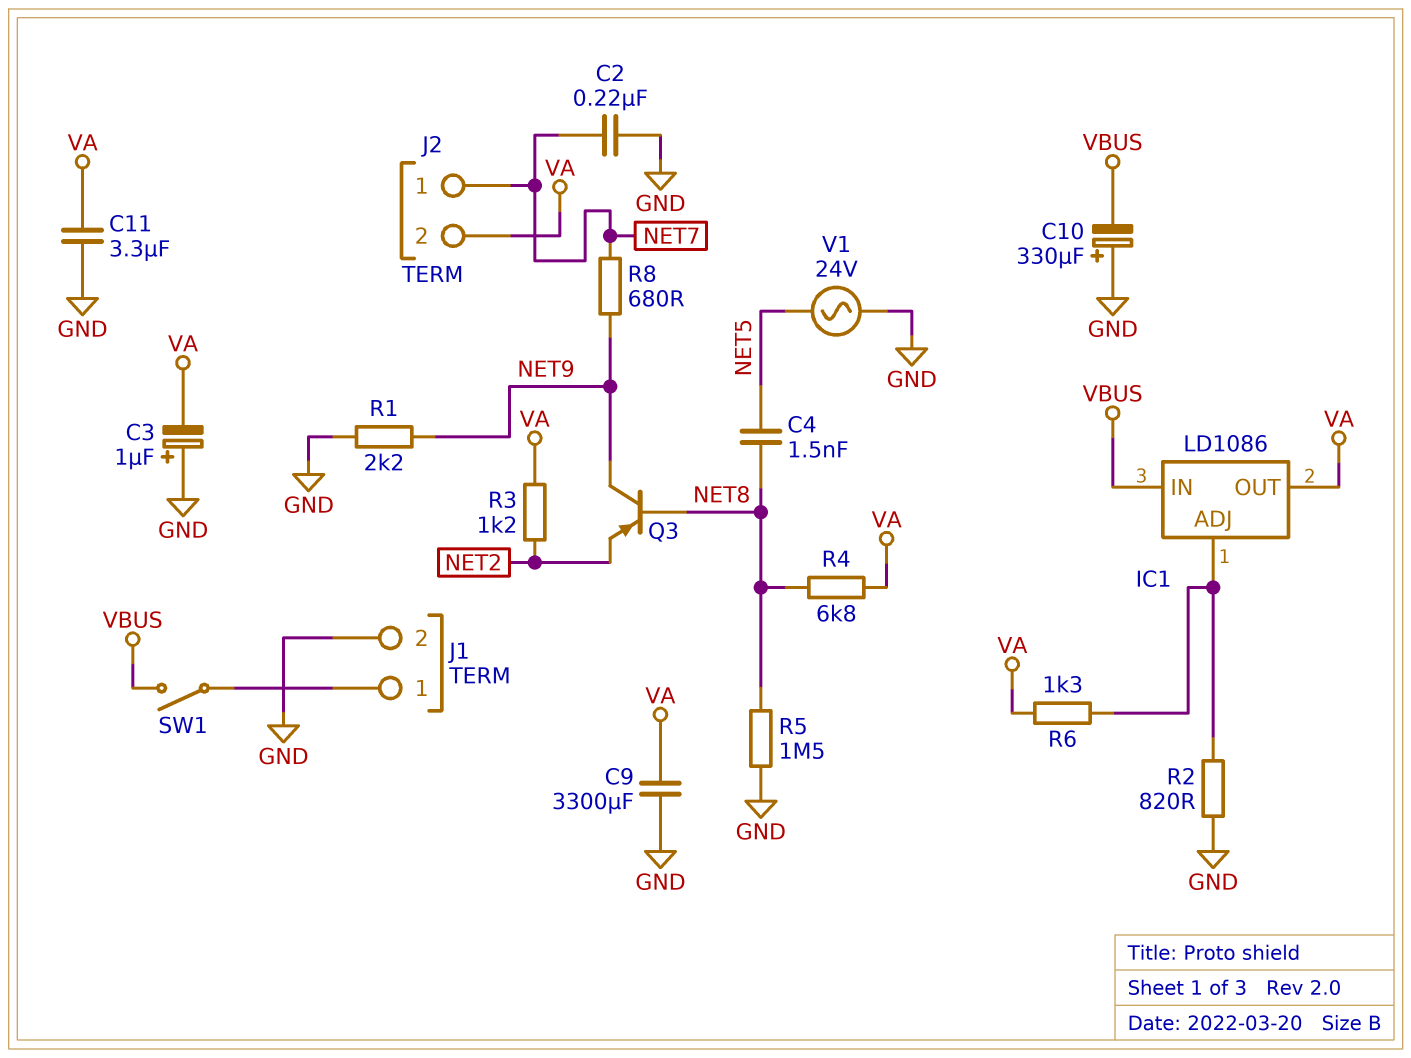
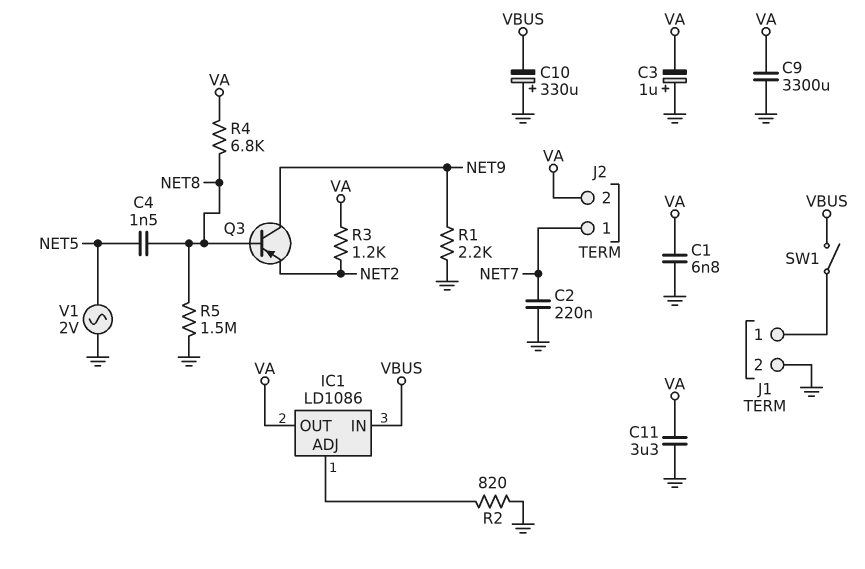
C1: none -> 6.8nF (GND, VA)
R6: 1.3k (IC1/ADJ, VA) -> none
R8: 680 (NET7, NET9) -> none
V1: AC 24V (GND, NET5) -> AC 2V (GND, NET5)

